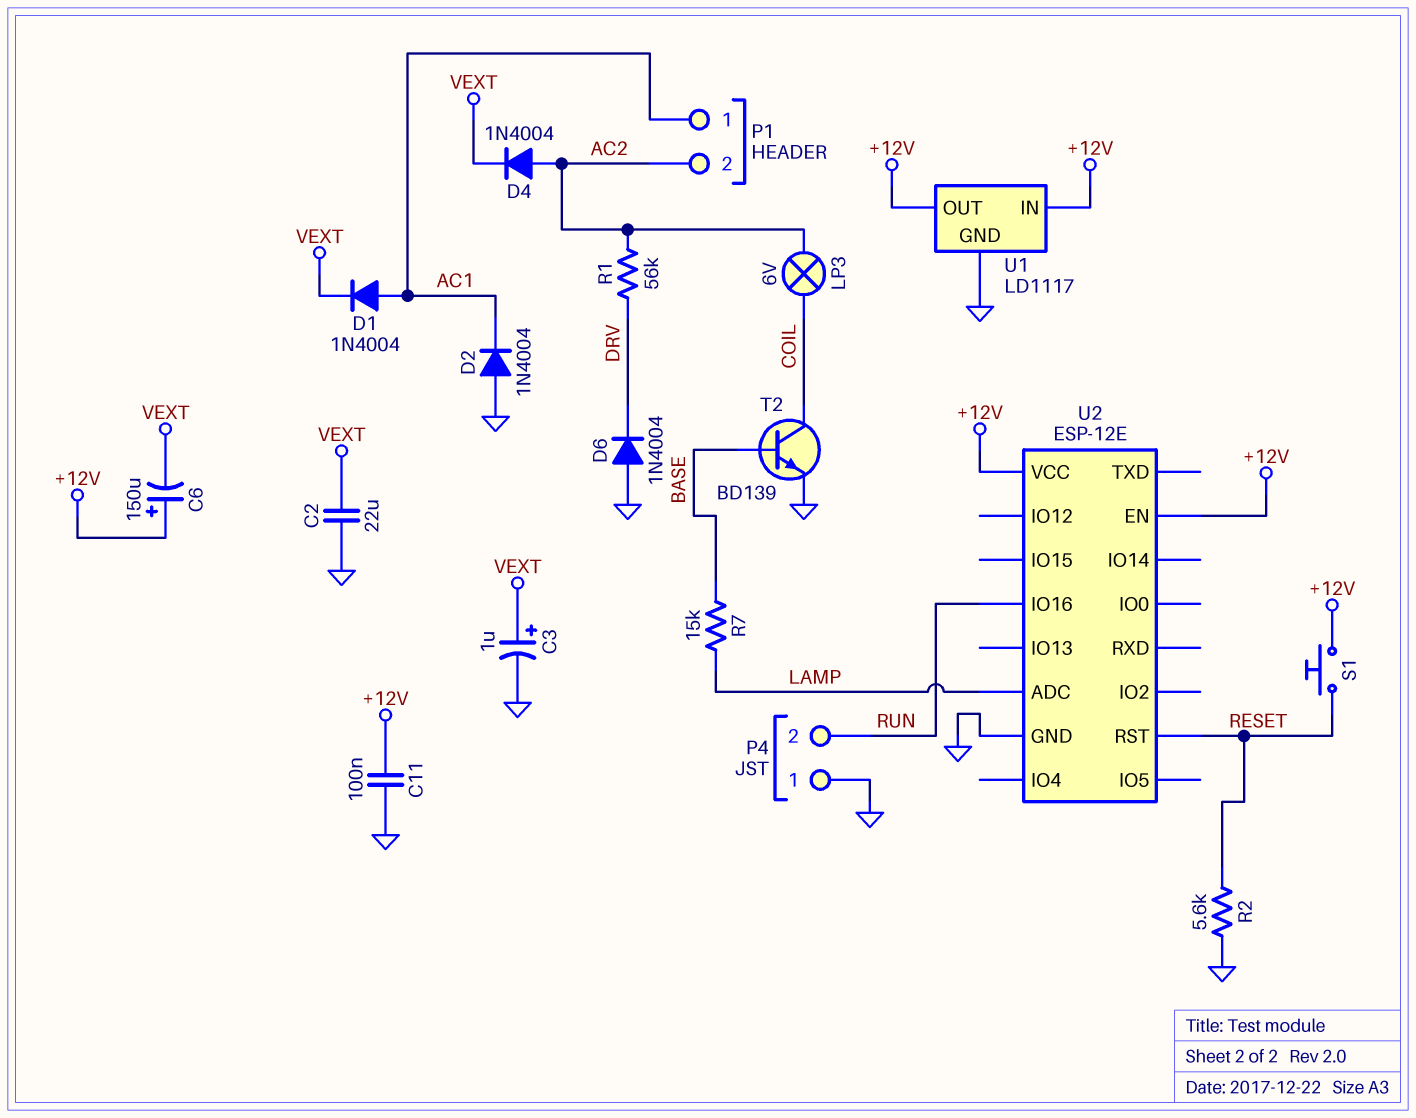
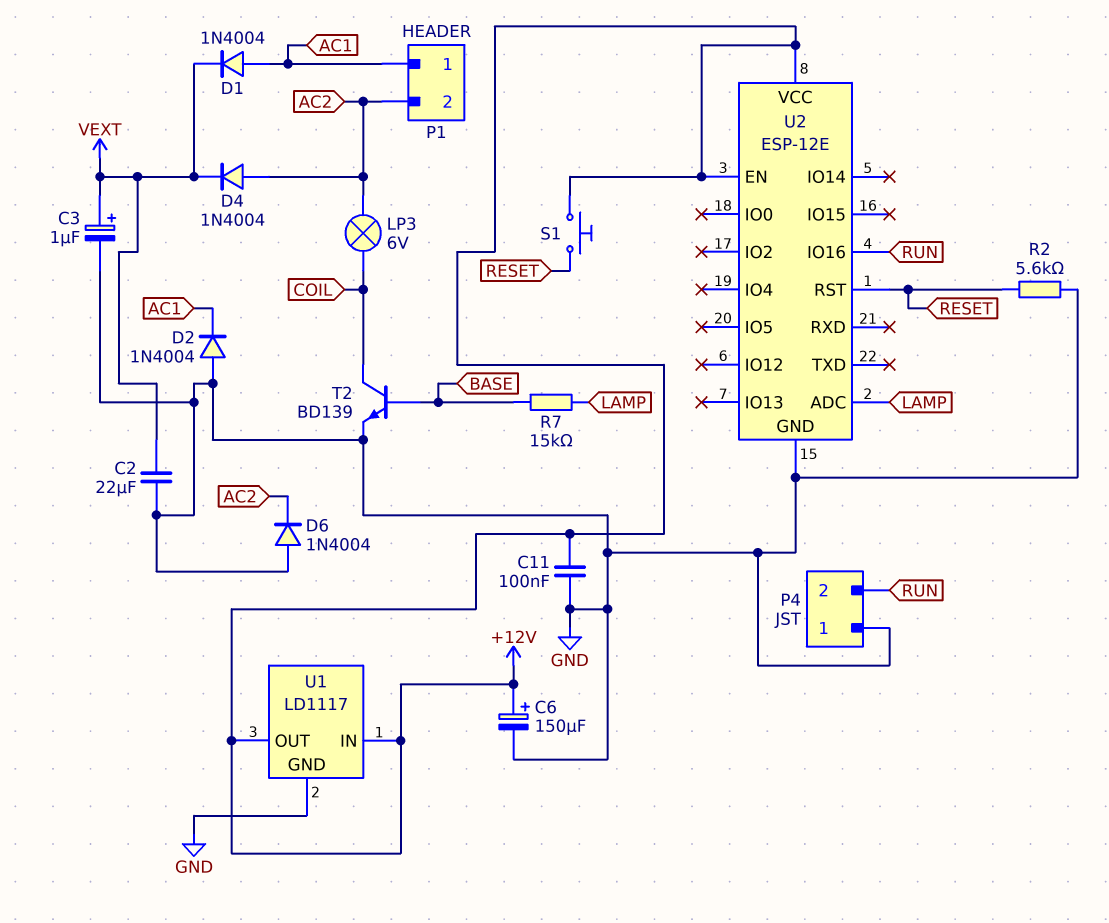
C6: 150uF (plus +12V, minus VEXT) -> 150uF (plus +12V, minus GND)
D6: diode 1N4004 (A GND, K DRV) -> diode 1N4004 (A GND, K AC2)
R1: 56k (AC2, DRV) -> none

